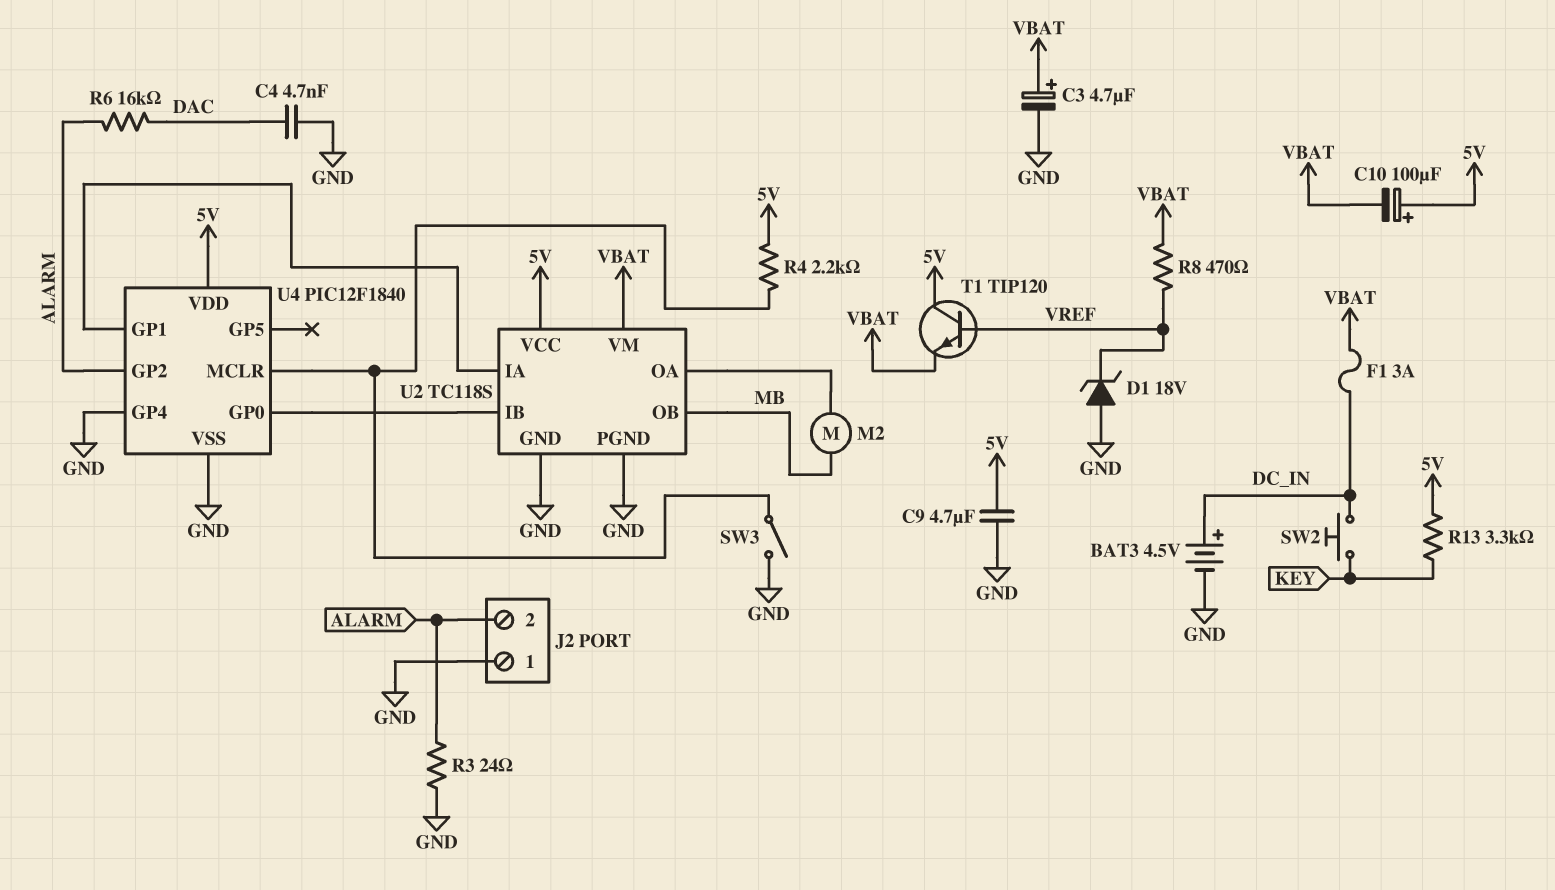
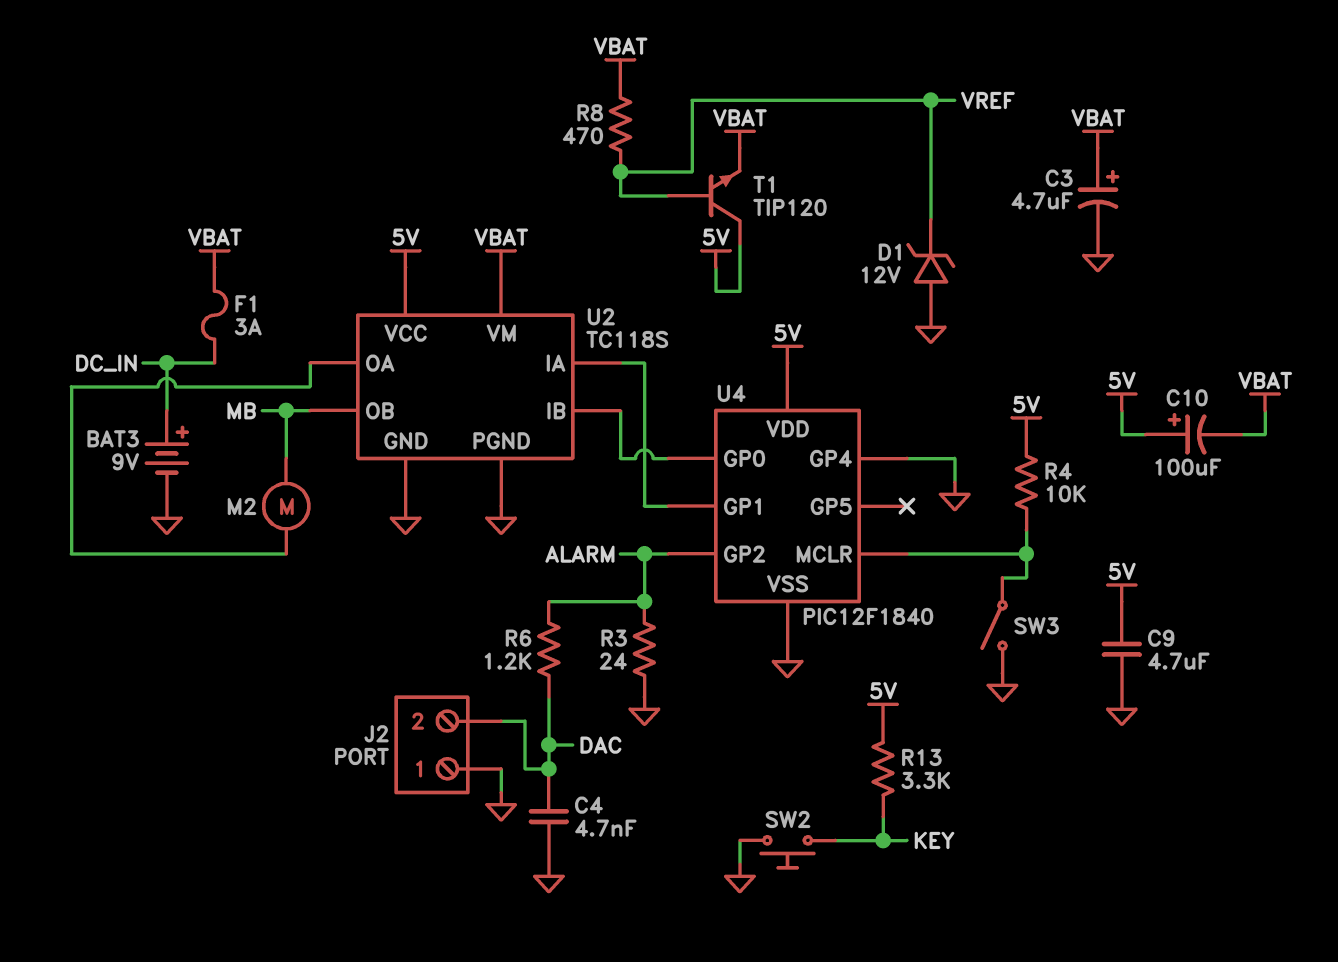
BAT3: 4.5V (plus DC_IN, minus GND) -> 9V (plus DC_IN, minus GND)
D1: zener 18V (A GND, K VREF) -> zener 12V (A GND, K VREF)
J2 pin 2: ALARM -> DAC
R4: 2.2k (5V, U4/MCLR) -> 10k (5V, U4/MCLR)
R6: 16k (ALARM, DAC) -> 1.2k (ALARM, DAC)
SW2: button (DC_IN, KEY) -> button (GND, KEY)

